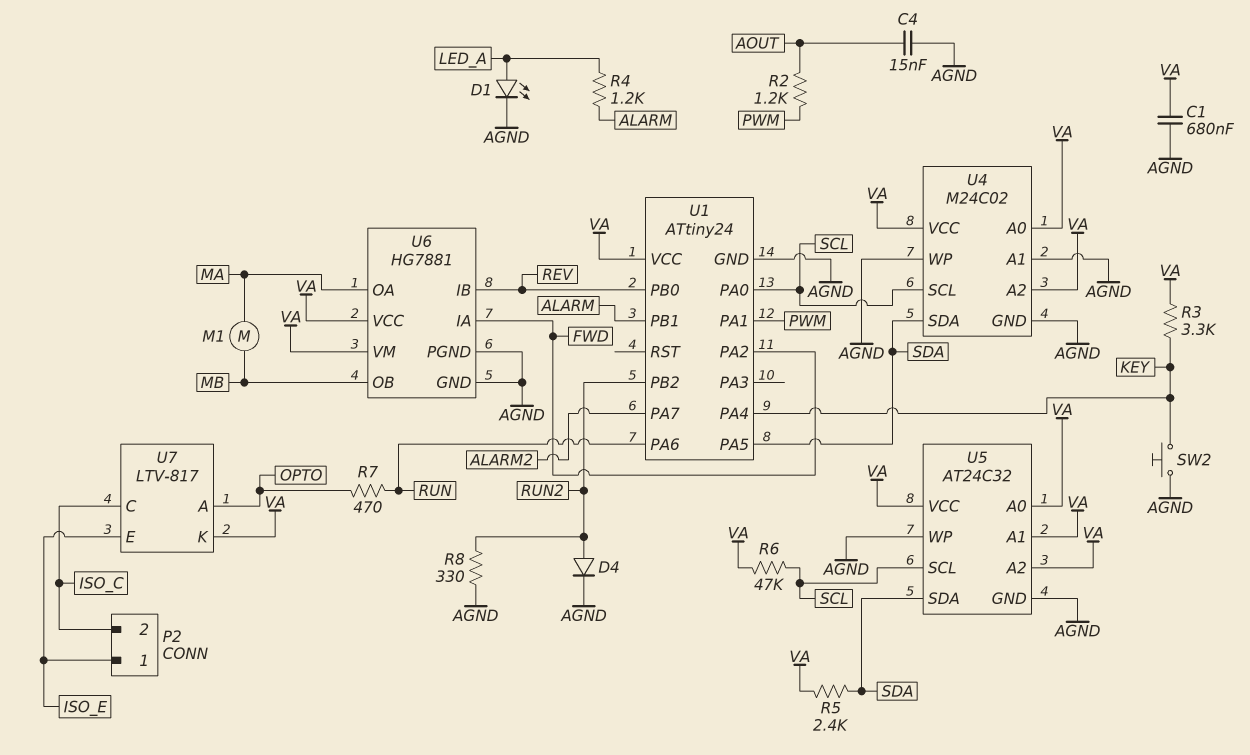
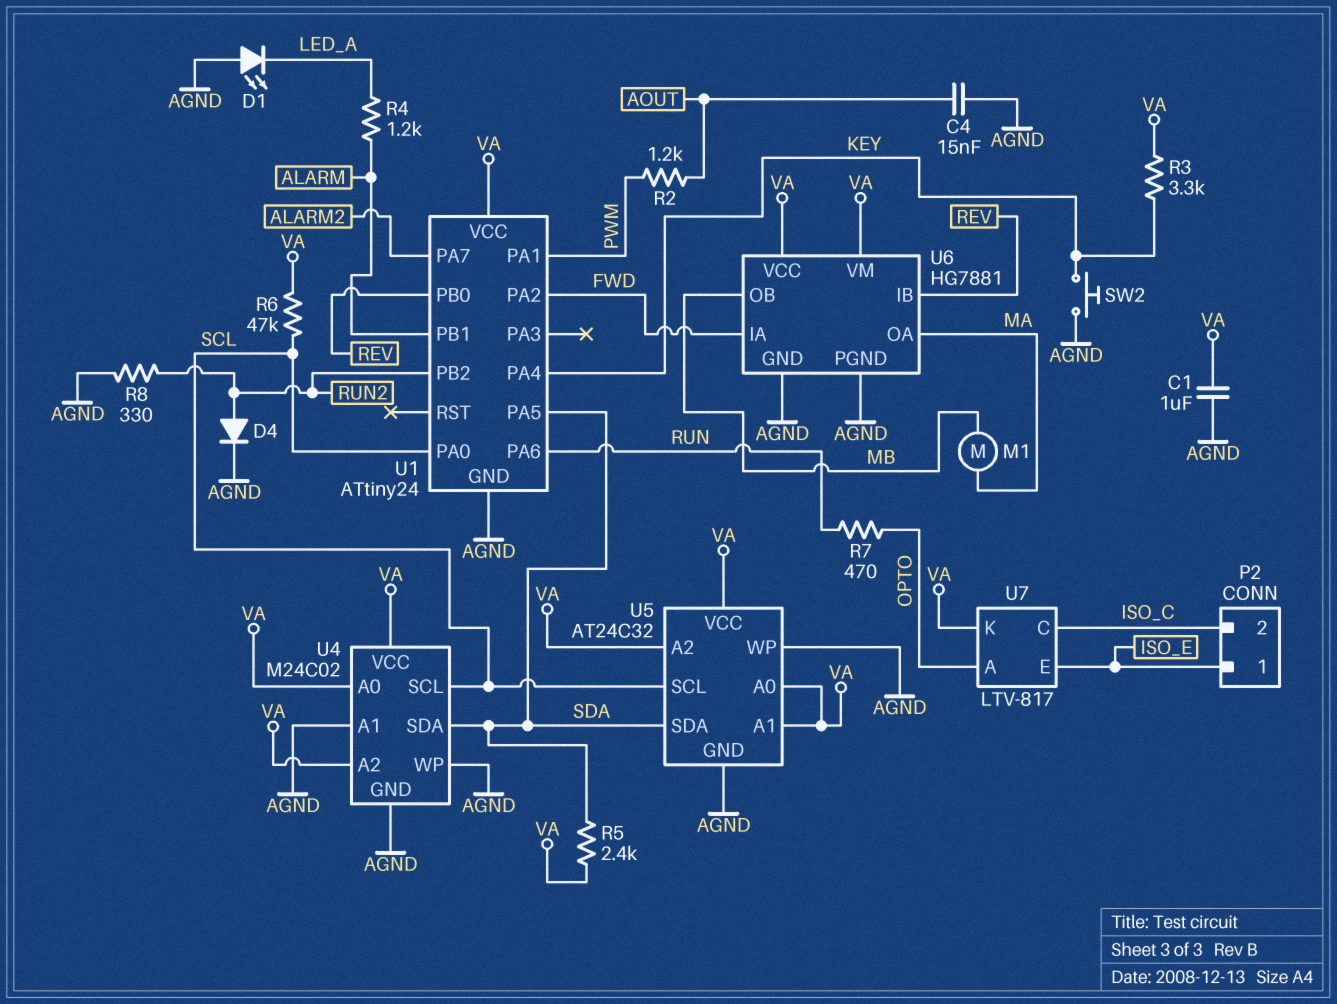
C1: 680nF (AGND, VA) -> 1uF (AGND, VA)
D1: LED (A LED_A, K AGND) -> LED (A AGND, K LED_A)

